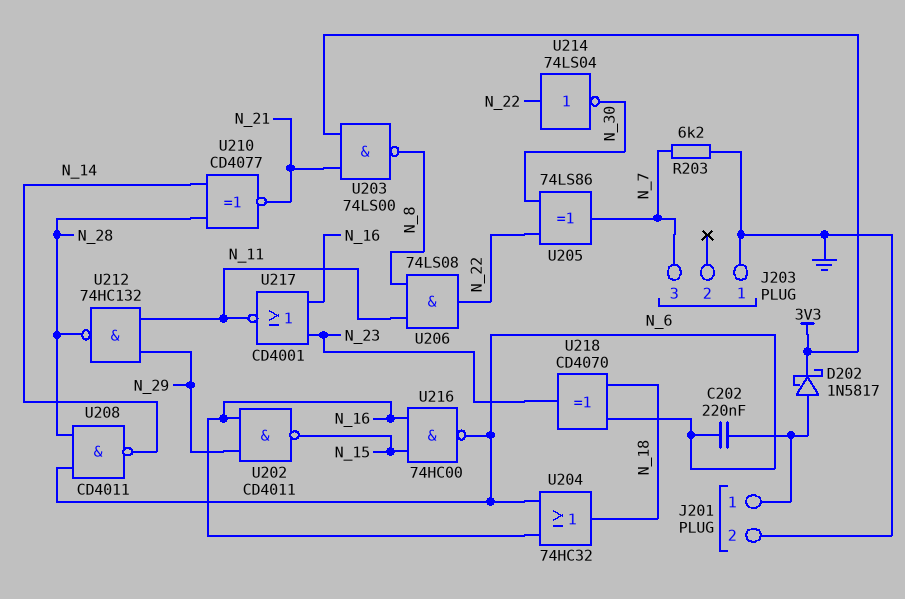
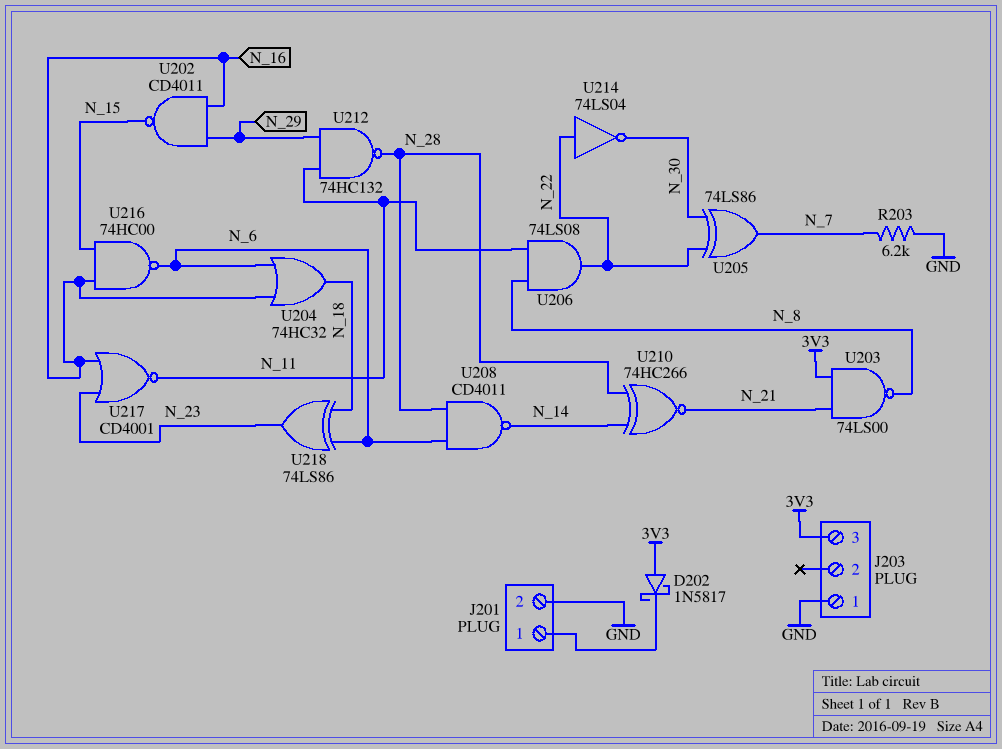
C202: 220nF (J201/1, N_6) -> none
D202: schottky 1N5817 (A J201/1, K 3V3) -> schottky 1N5817 (A 3V3, K J201/1)
J203 pin 3: N_7 -> 3V3
U210: XNOR CD4077 (in N_14, in N_28, out N_21) -> XNOR 74HC266 (in N_14, in N_28, out N_21)
U218: XOR CD4070 (in N_6, in N_18, out N_23) -> XOR 74LS86 (in N_6, in N_18, out N_23)

